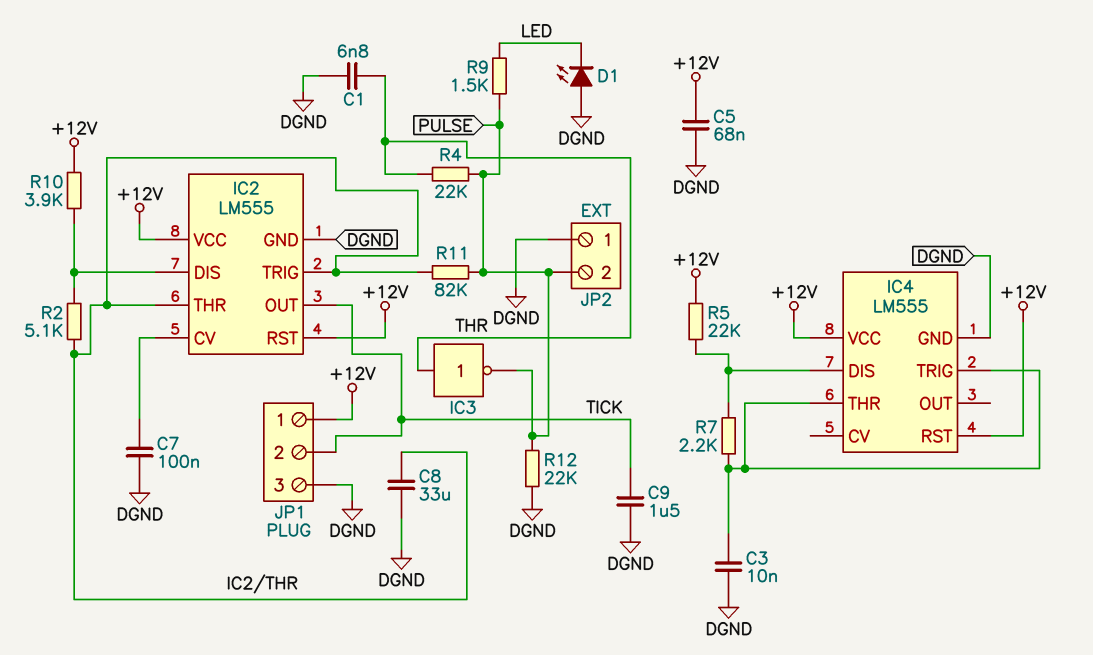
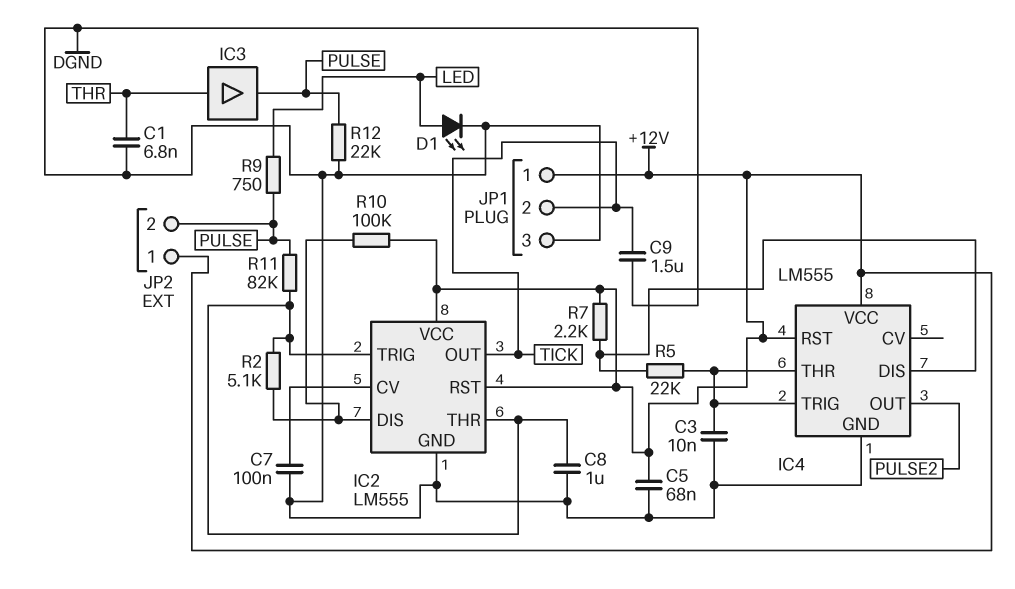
C8: 33uF (DGND, IC2/THR) -> 1uF (DGND, IC2/THR)
D1: LED (A DGND, K LED) -> LED (A LED, K DGND)
IC3: NOT (in THR, out PULSE) -> buffer (in THR, out PULSE)
IC4 pin OUT: none -> PULSE2
JP2 pin 1: DGND -> +12V
R4: 22k (PULSE, THR) -> none
R5: 22k (+12V, IC4/DIS) -> 22k (IC4/DIS, IC4/THR)
R7: 2.2k (IC4/DIS, IC4/THR) -> 2.2k (+12V, IC4/DIS)
R9: 1.5k (LED, PULSE) -> 750 (LED, PULSE)
R10: 3.9k (+12V, IC2/DIS) -> 100k (+12V, IC2/DIS)

